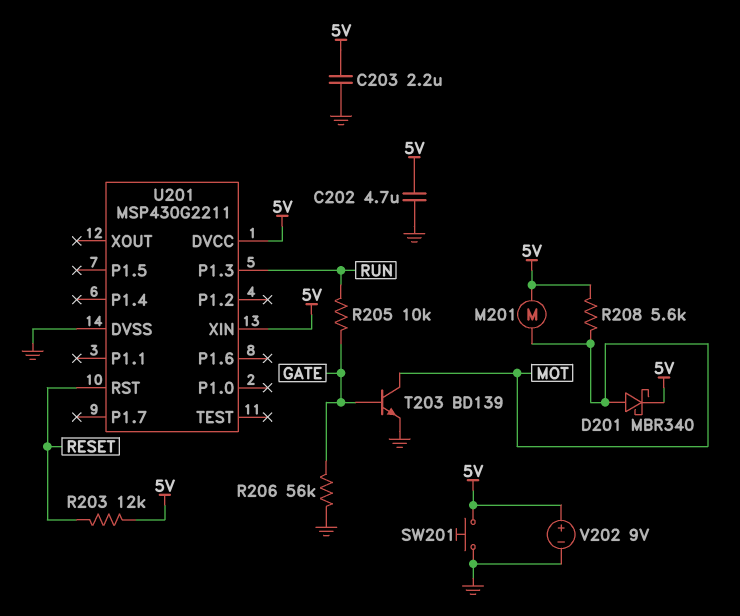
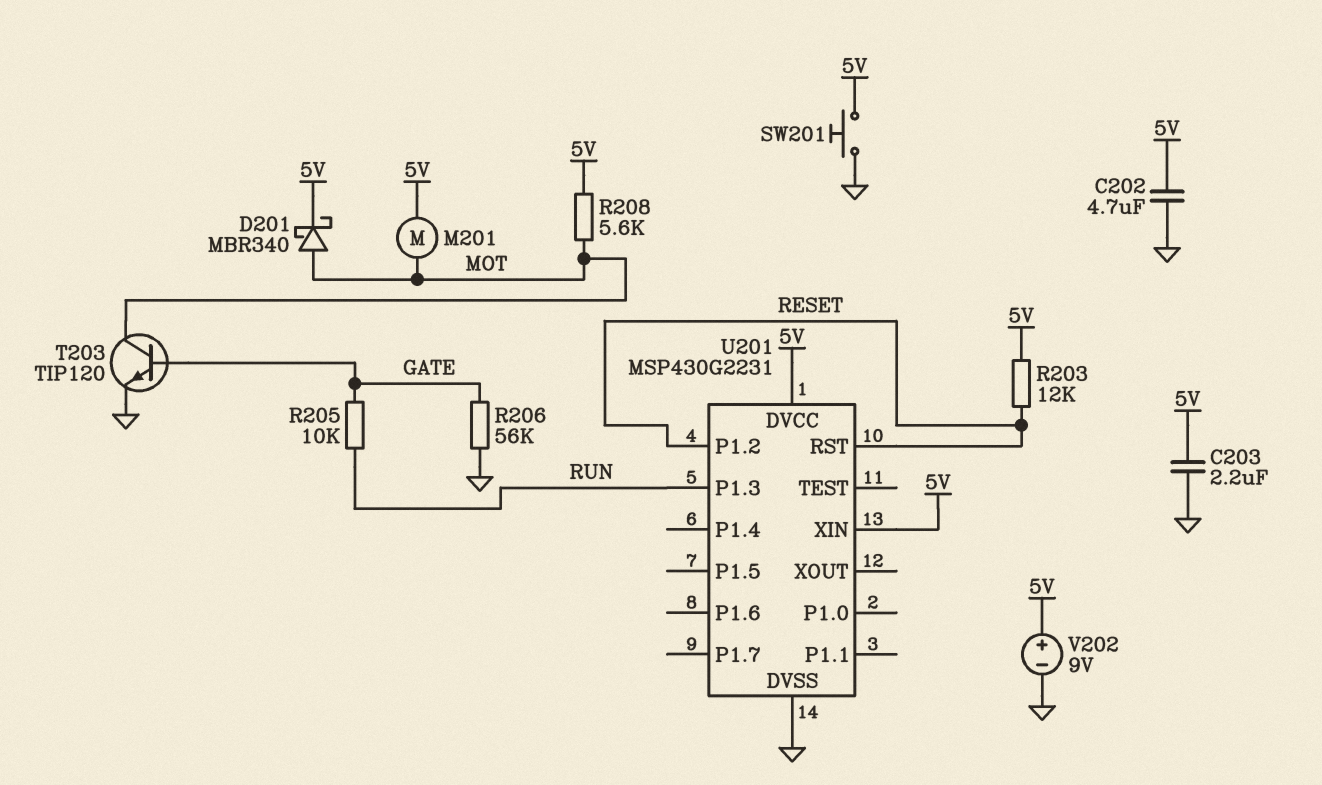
T203: NPN BD139 (B GATE, C MOT, E GND) -> NPN TIP120 (B GATE, C MOT, E GND)
U201: MSP430G2211 -> MSP430G2231
U201 pin P1.2: none -> RESET

